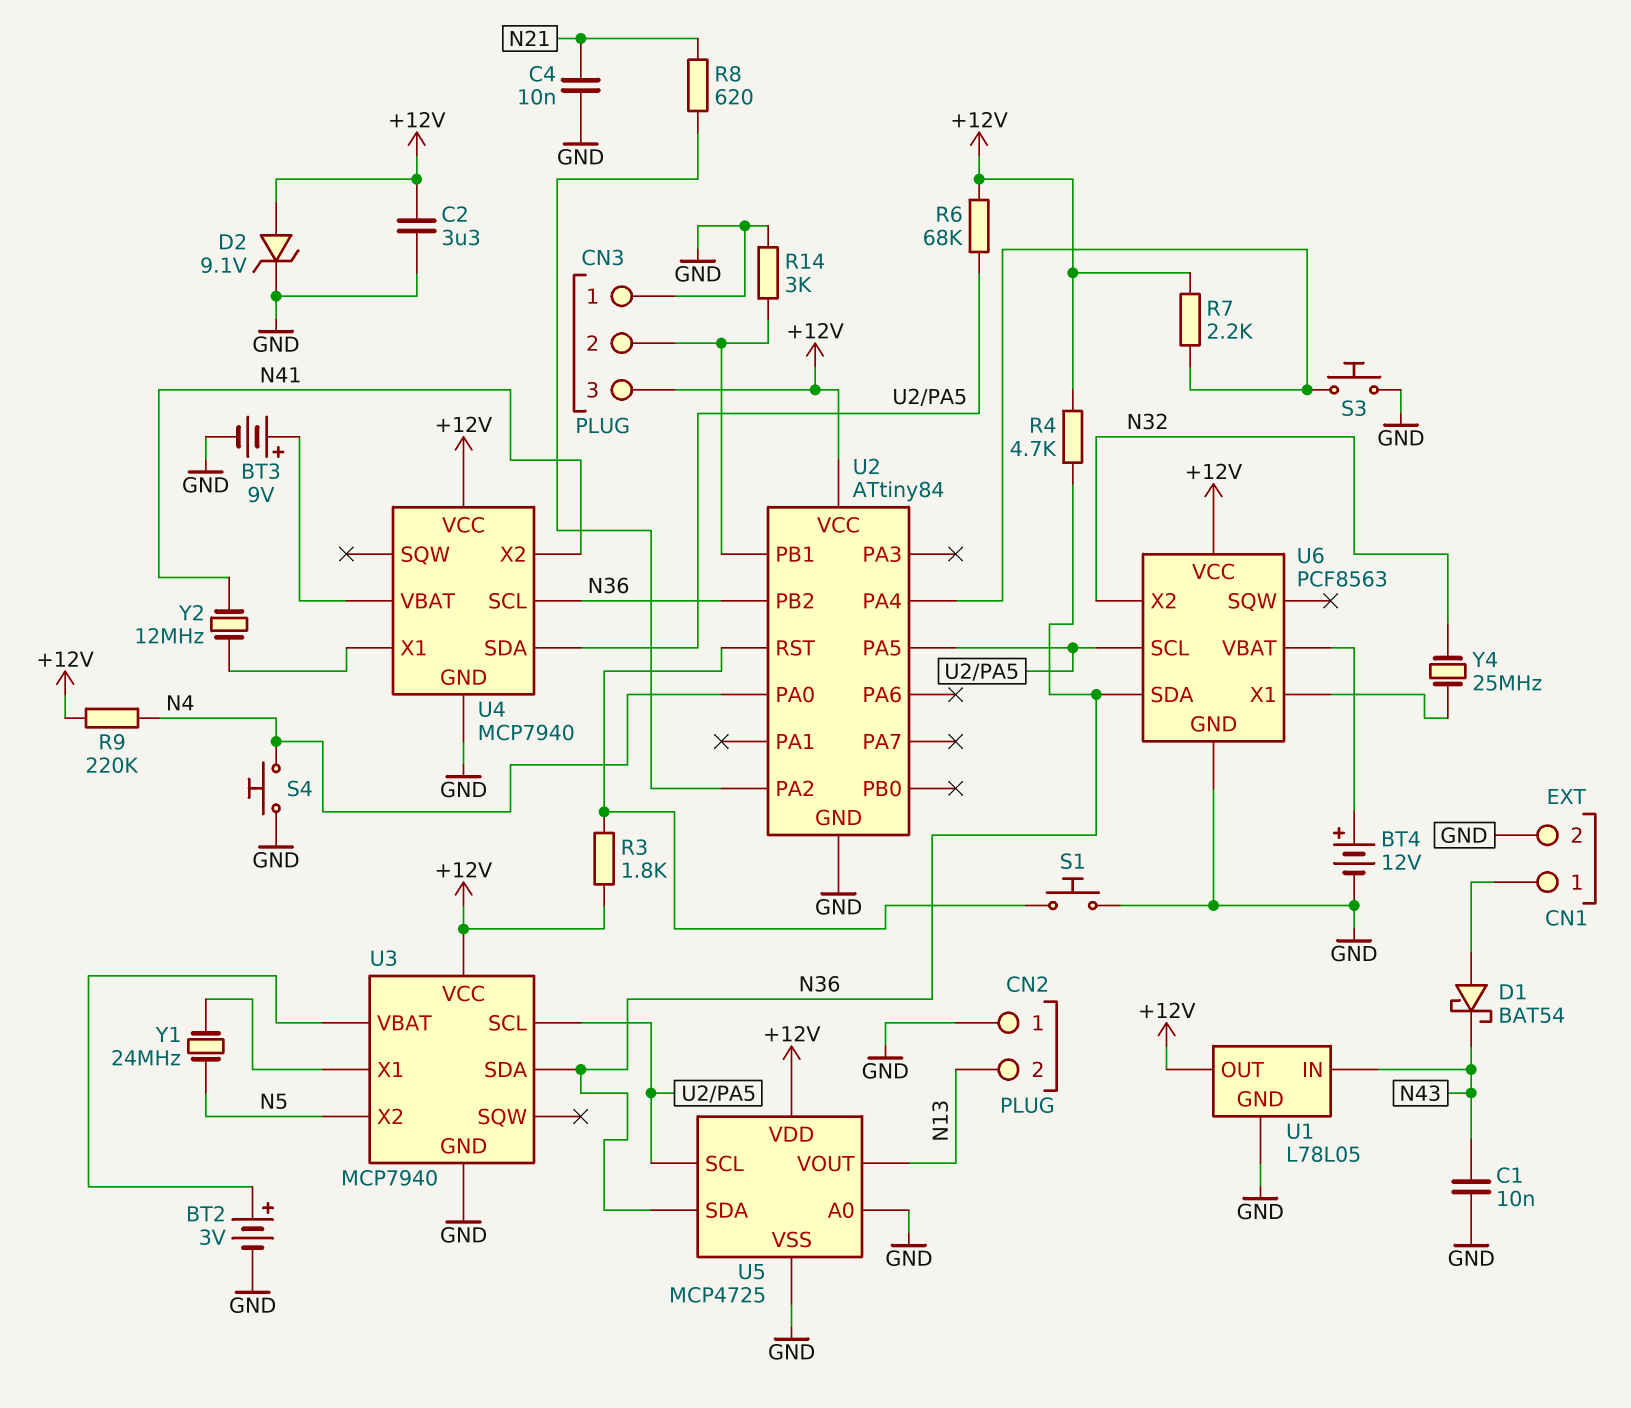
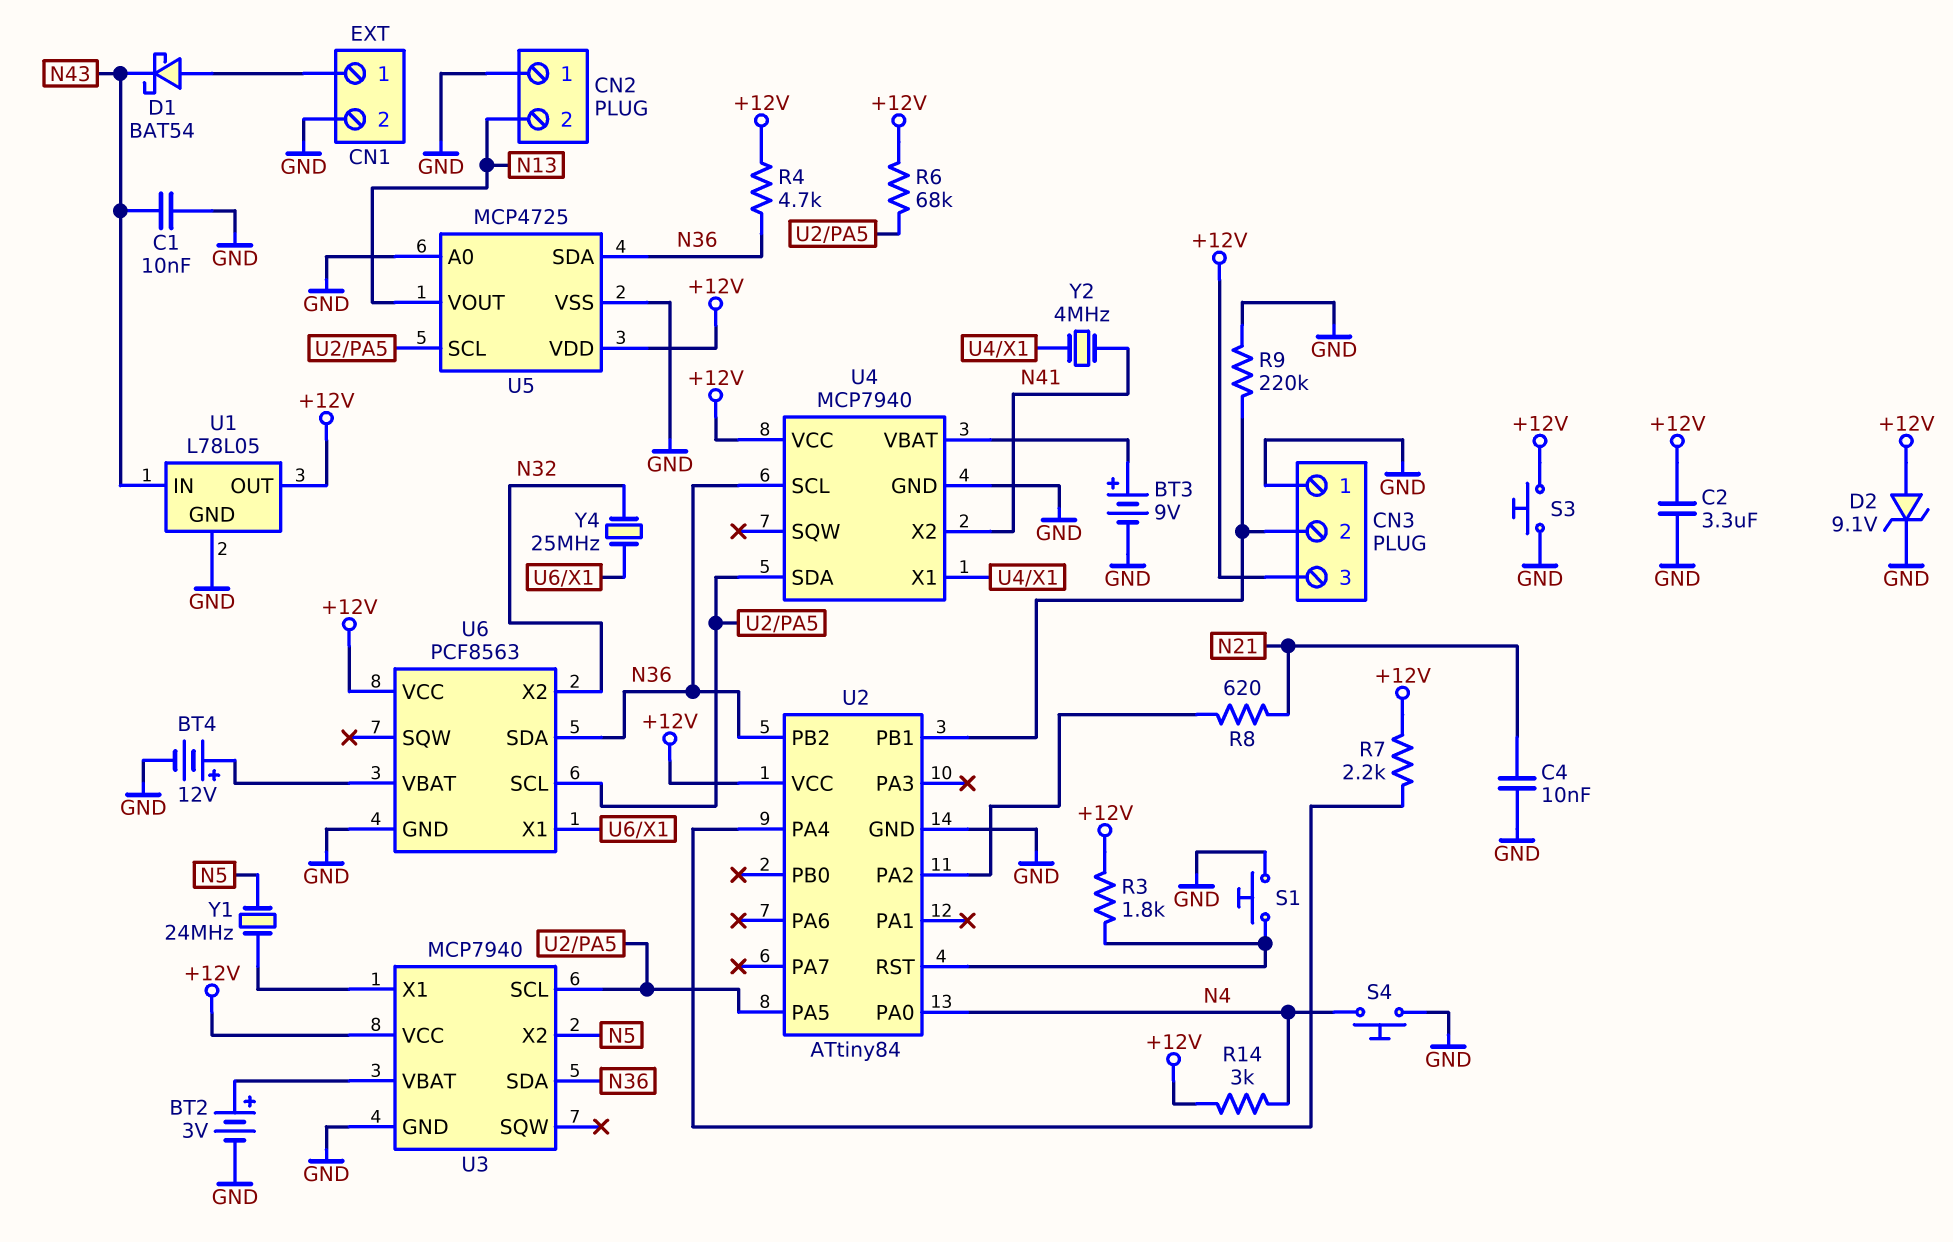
R9: 220k (+12V, N4) -> 220k (CN3/2, GND)
R14: 3k (CN3/2, GND) -> 3k (+12V, N4)
S3: button (GND, U2/PA4) -> button (+12V, GND)
Y2: 12MHz (N41, U4/X1) -> 4MHz (N41, U4/X1)

